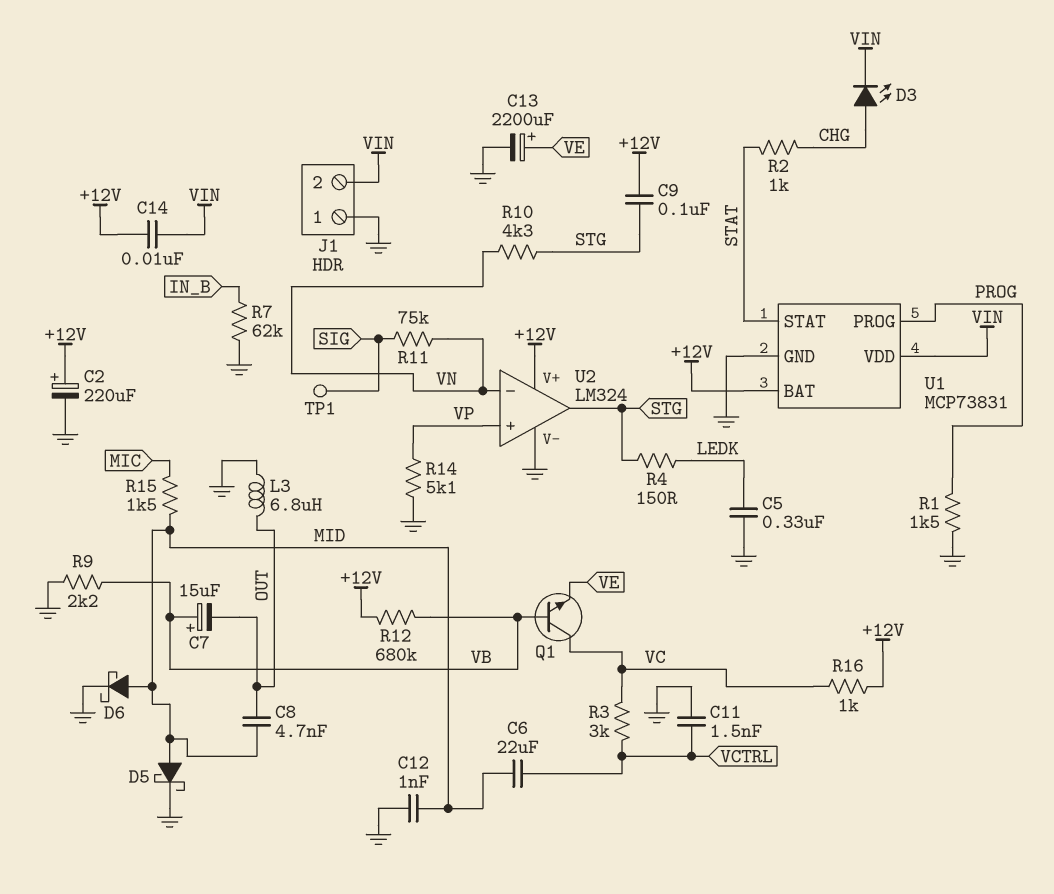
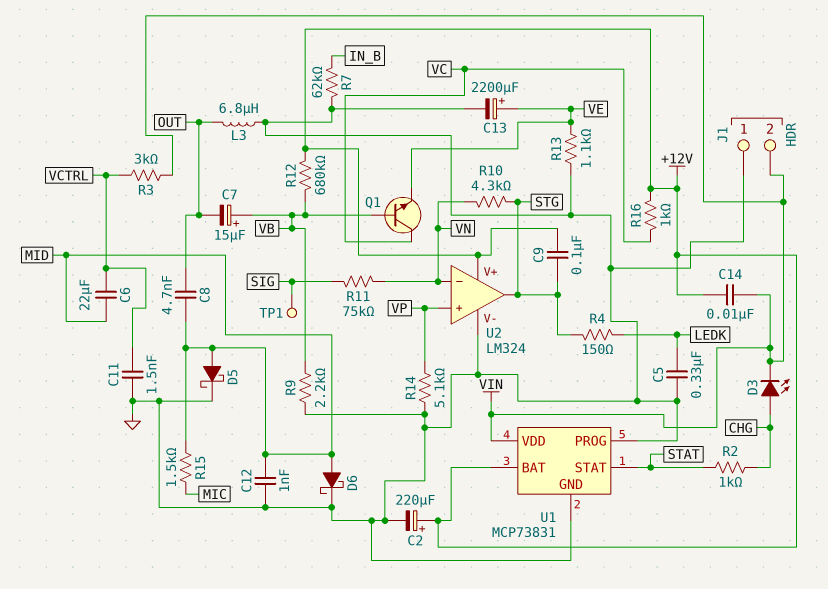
R1: 1.5k (GND, PROG) -> none
R3: 3k (VC, VCTRL) -> 3k (VCTRL, VIN)
R13: none -> 1.1k (GND, VE)
U1 pin PROG: PROG -> GND

